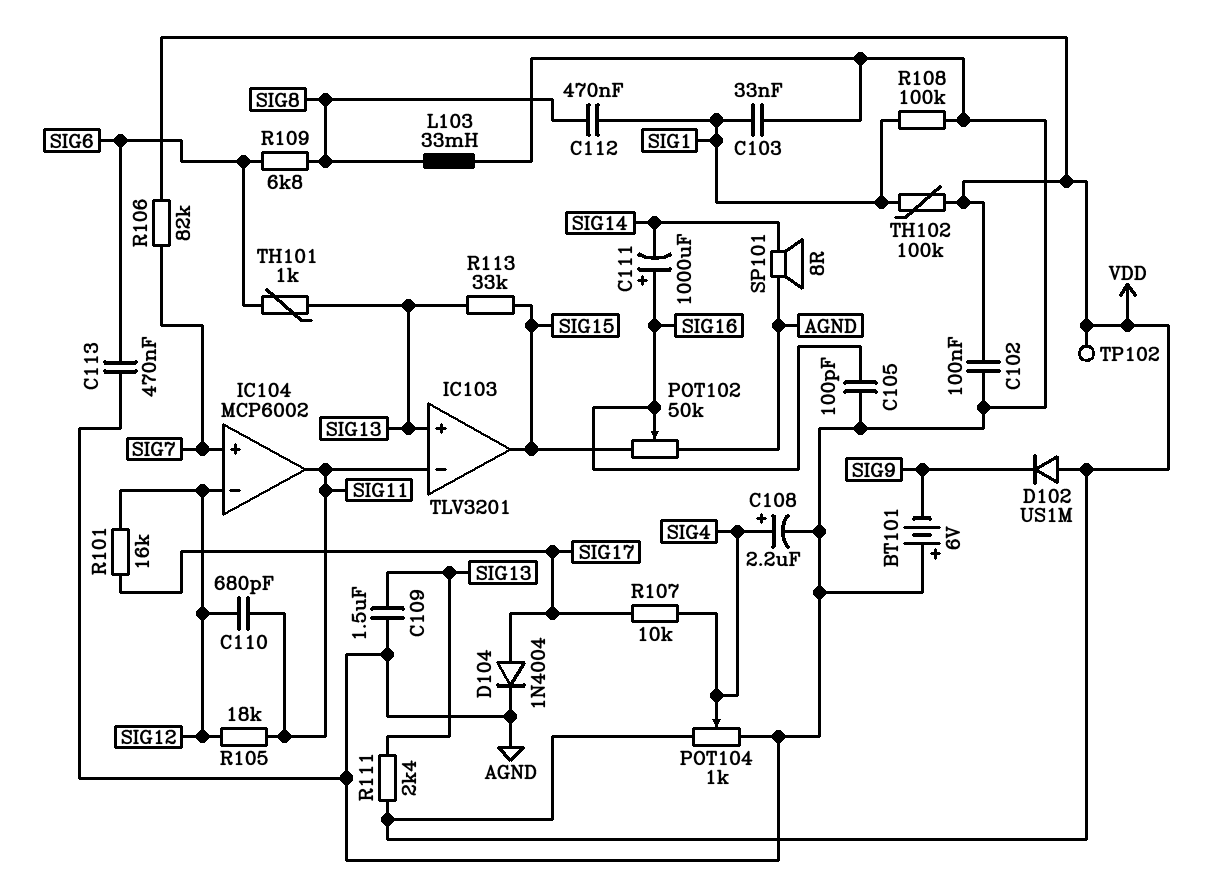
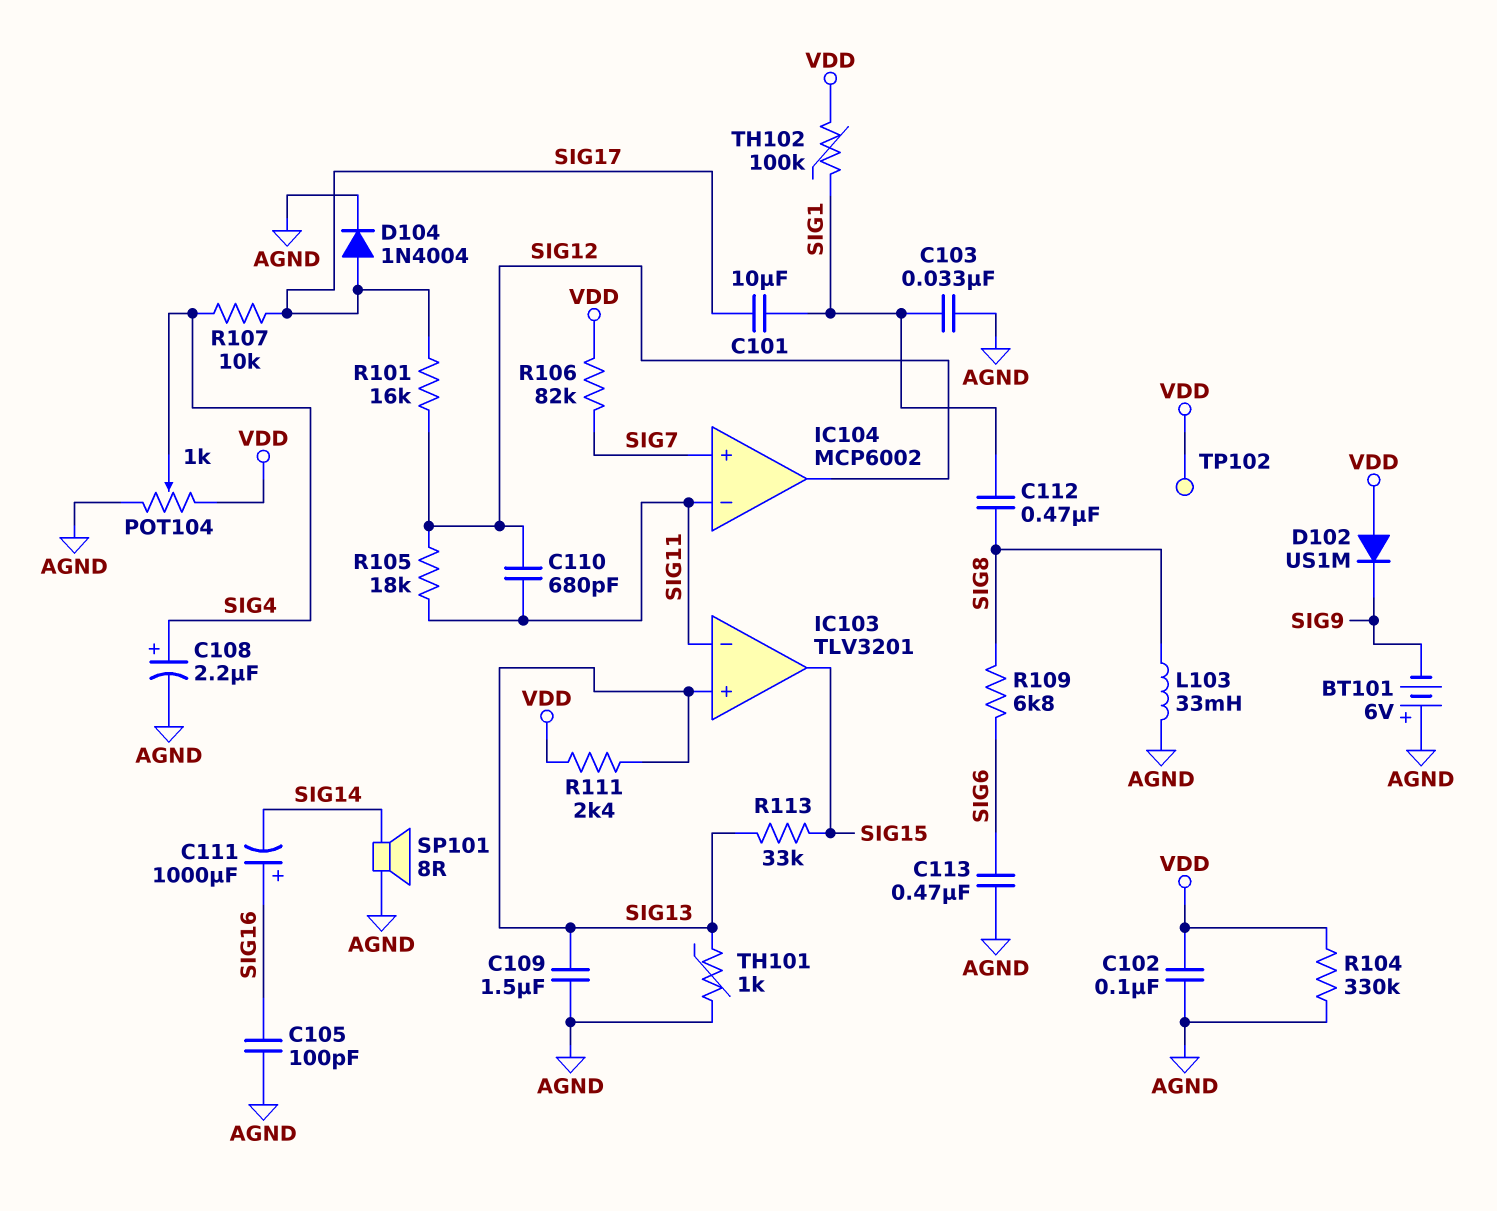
C101: none -> 10uF (SIG1, SIG17)
IC104 pin in-: SIG12 -> SIG11
IC104 pin out: SIG11 -> SIG12
POT102: 50k (AGND, SIG15, wiper SIG16) -> none
R104: none -> 330k (AGND, VDD)
R108: 100k (AGND, SIG1) -> none
TH101: 1k (SIG6, SIG13) -> 1k (AGND, SIG13)

